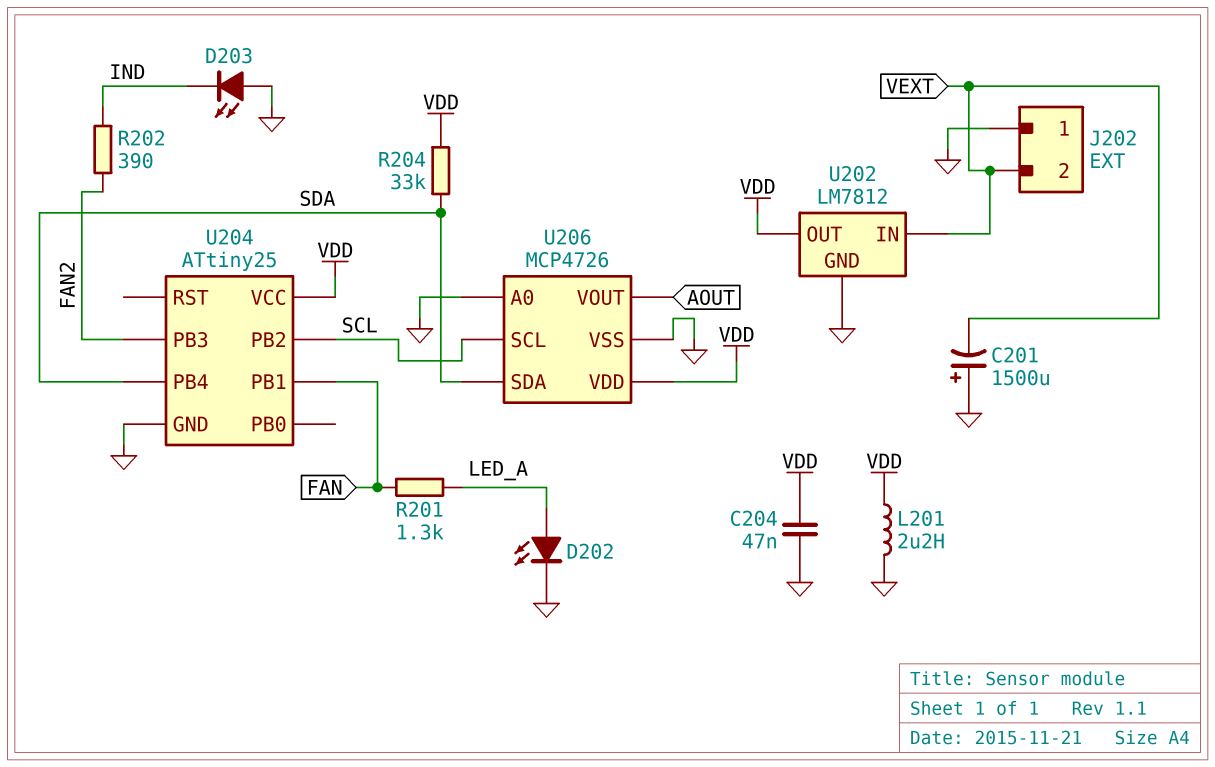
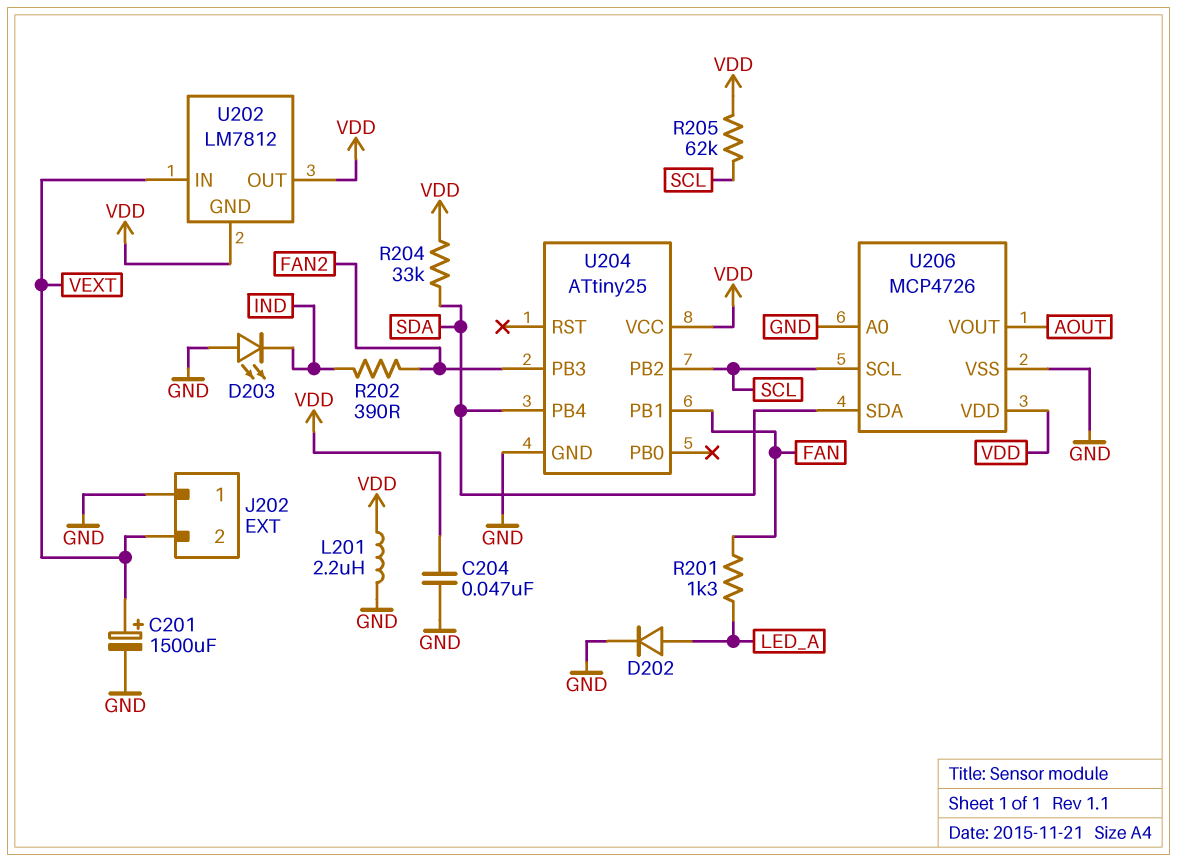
C201: 1500uF (plus GND, minus VEXT) -> 1500uF (plus VEXT, minus GND)
D202: LED (A LED_A, K GND) -> diode (A LED_A, K GND)
R205: none -> 62k (SCL, VDD)
U202 pin GND: GND -> VDD

